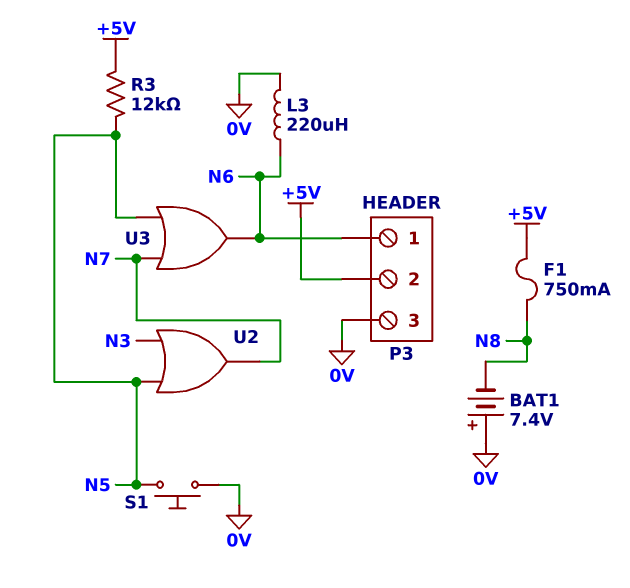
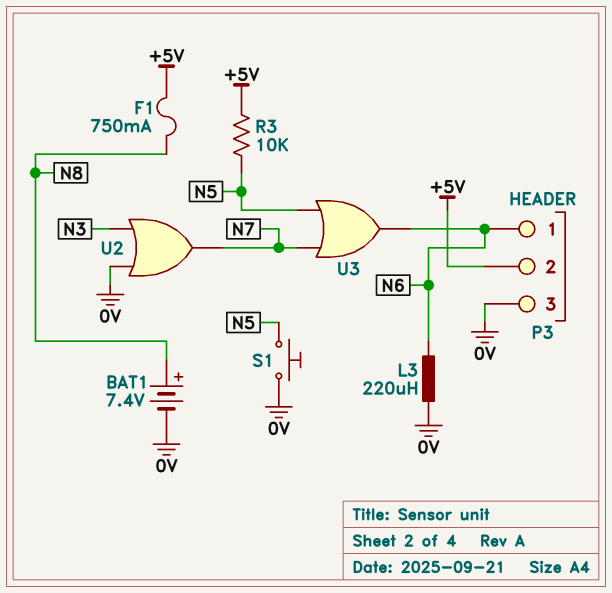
BAT1: 7.4V (plus 0V, minus N8) -> 7.4V (plus N8, minus 0V)
R3: 12k (+5V, N5) -> 10k (+5V, N5)
U2: OR (in N3, in N5, out N7) -> OR (in 0V, in N3, out N7)

